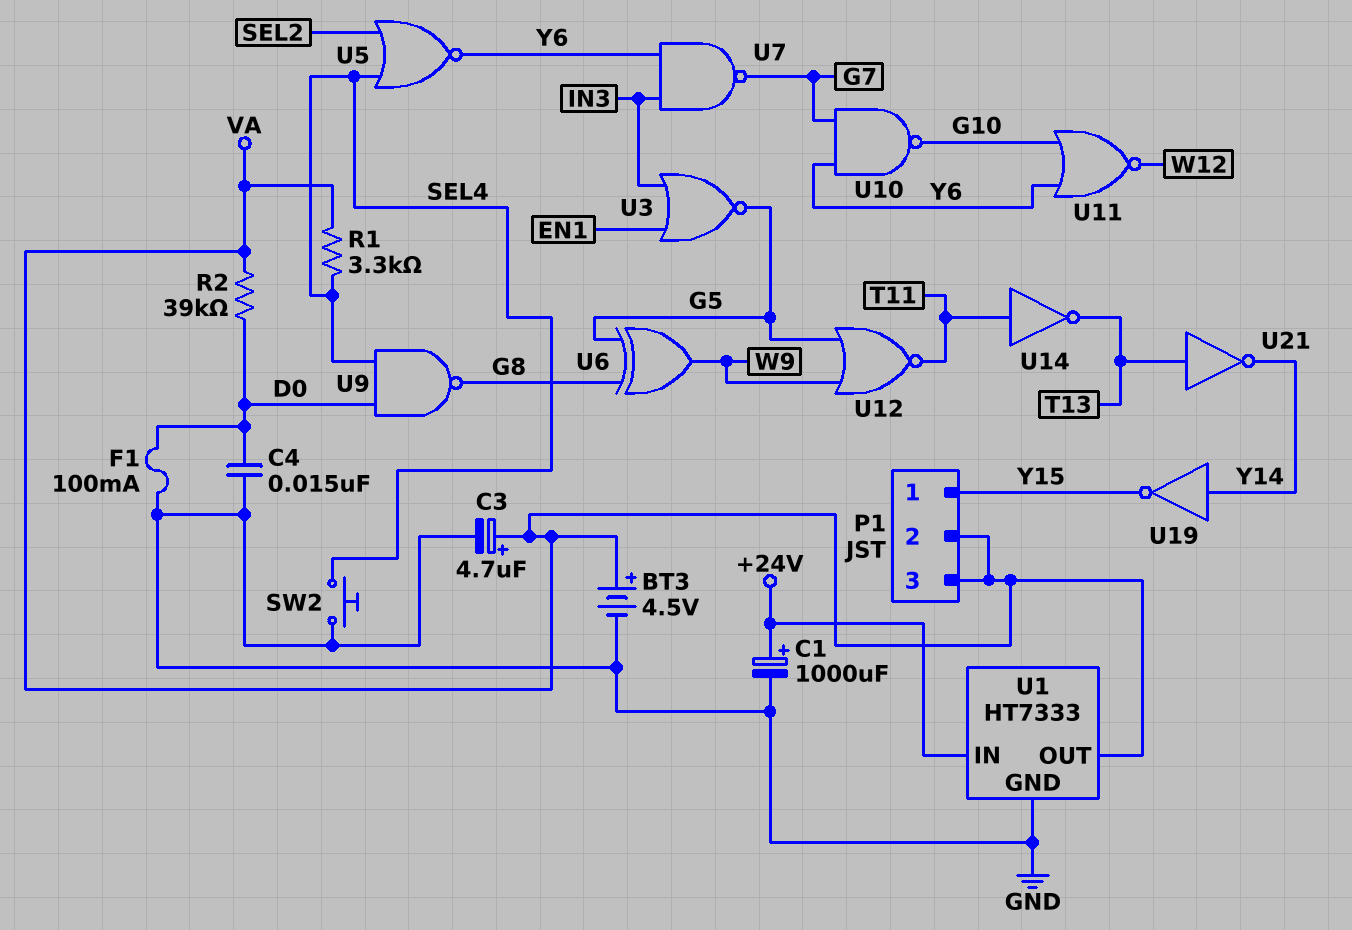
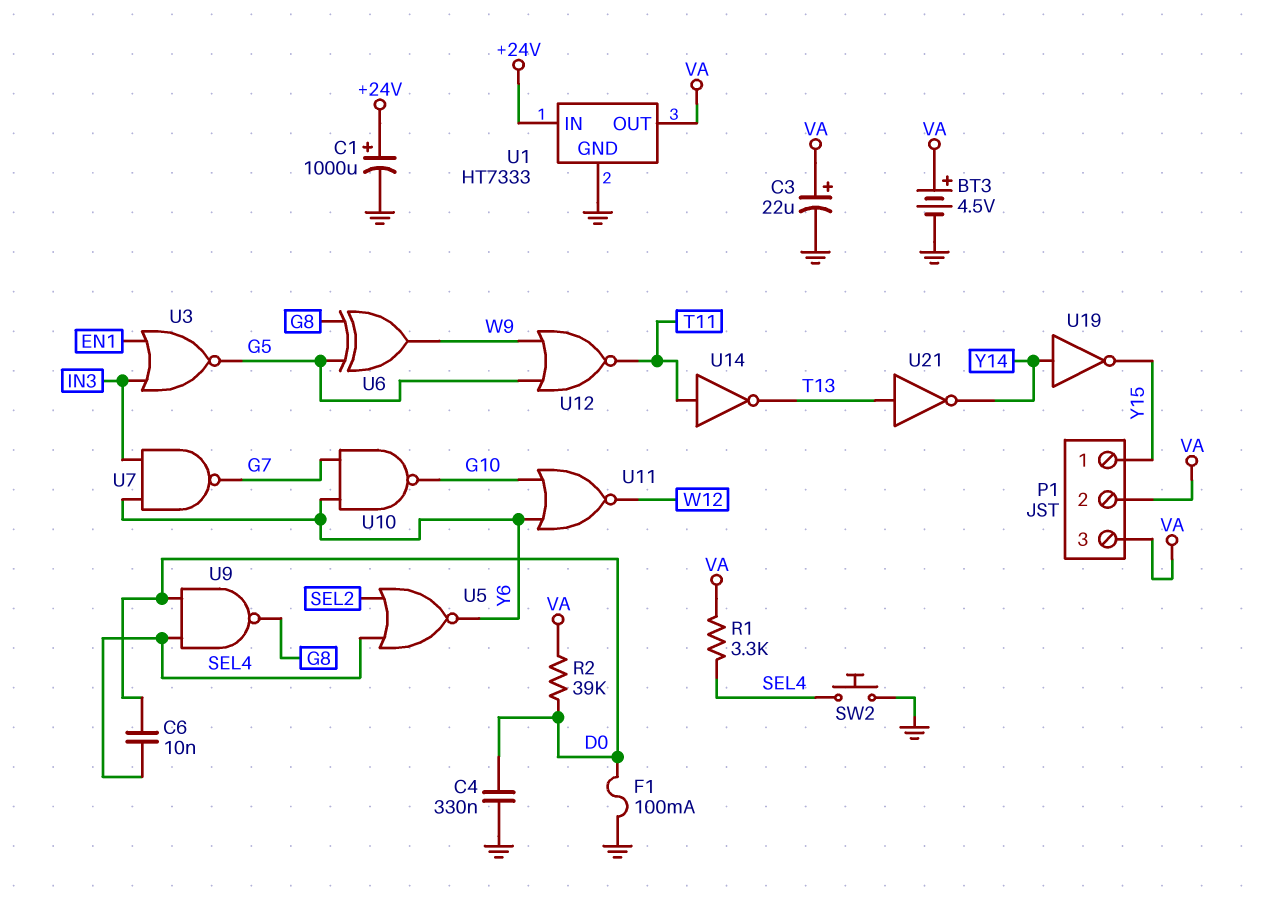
C3: 4.7uF (plus VA, minus GND) -> 22uF (plus VA, minus GND)
C4: 15nF (D0, GND) -> 330nF (D0, GND)
C6: none -> 10nF (D0, SEL4)

